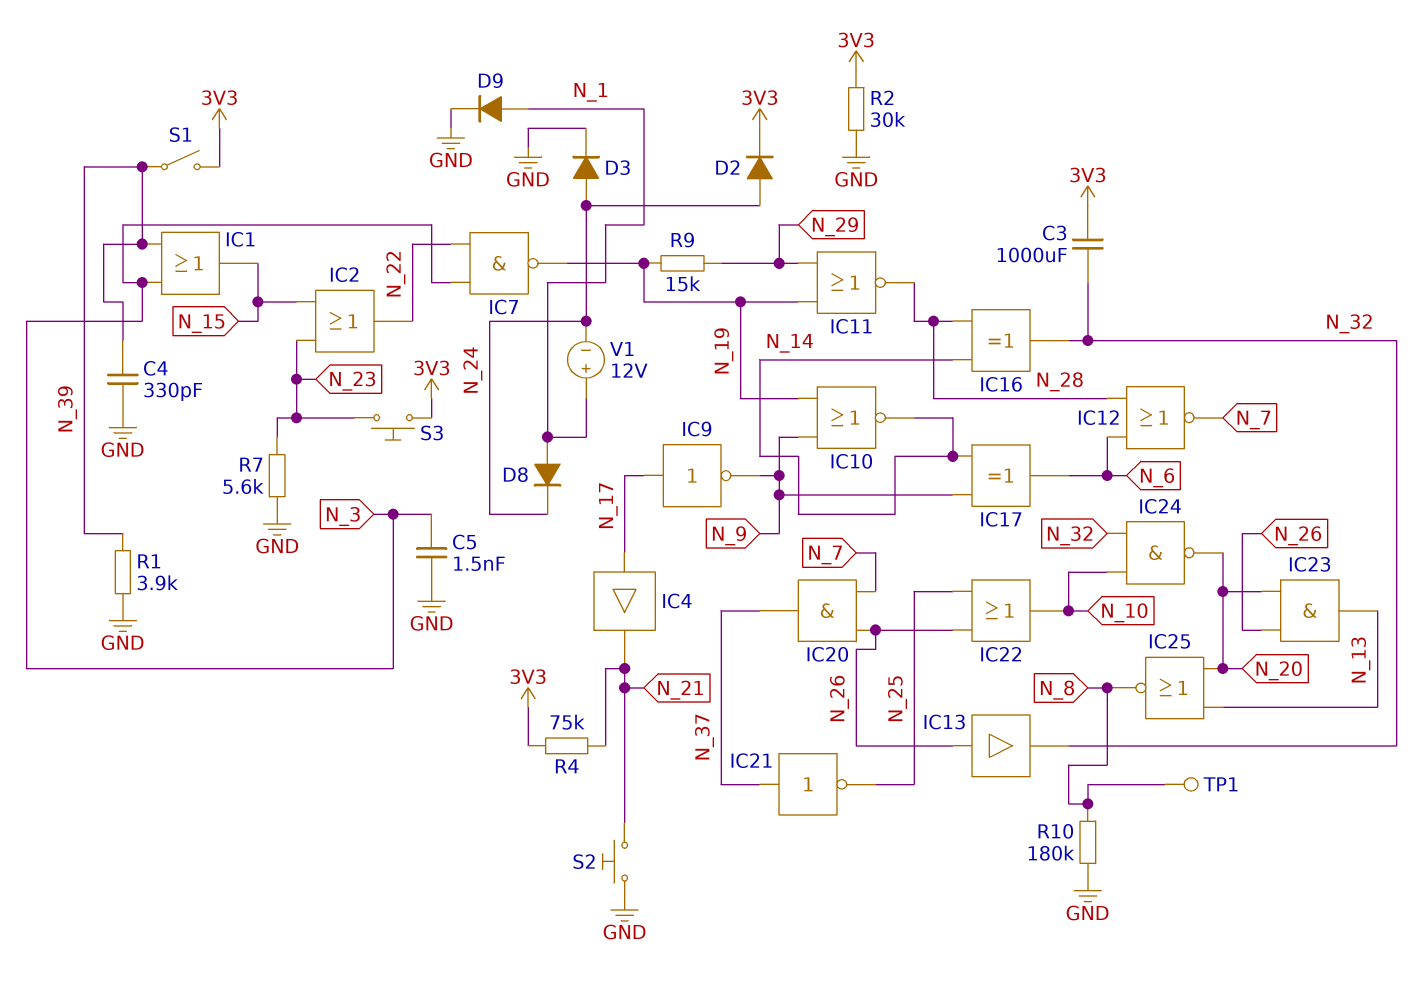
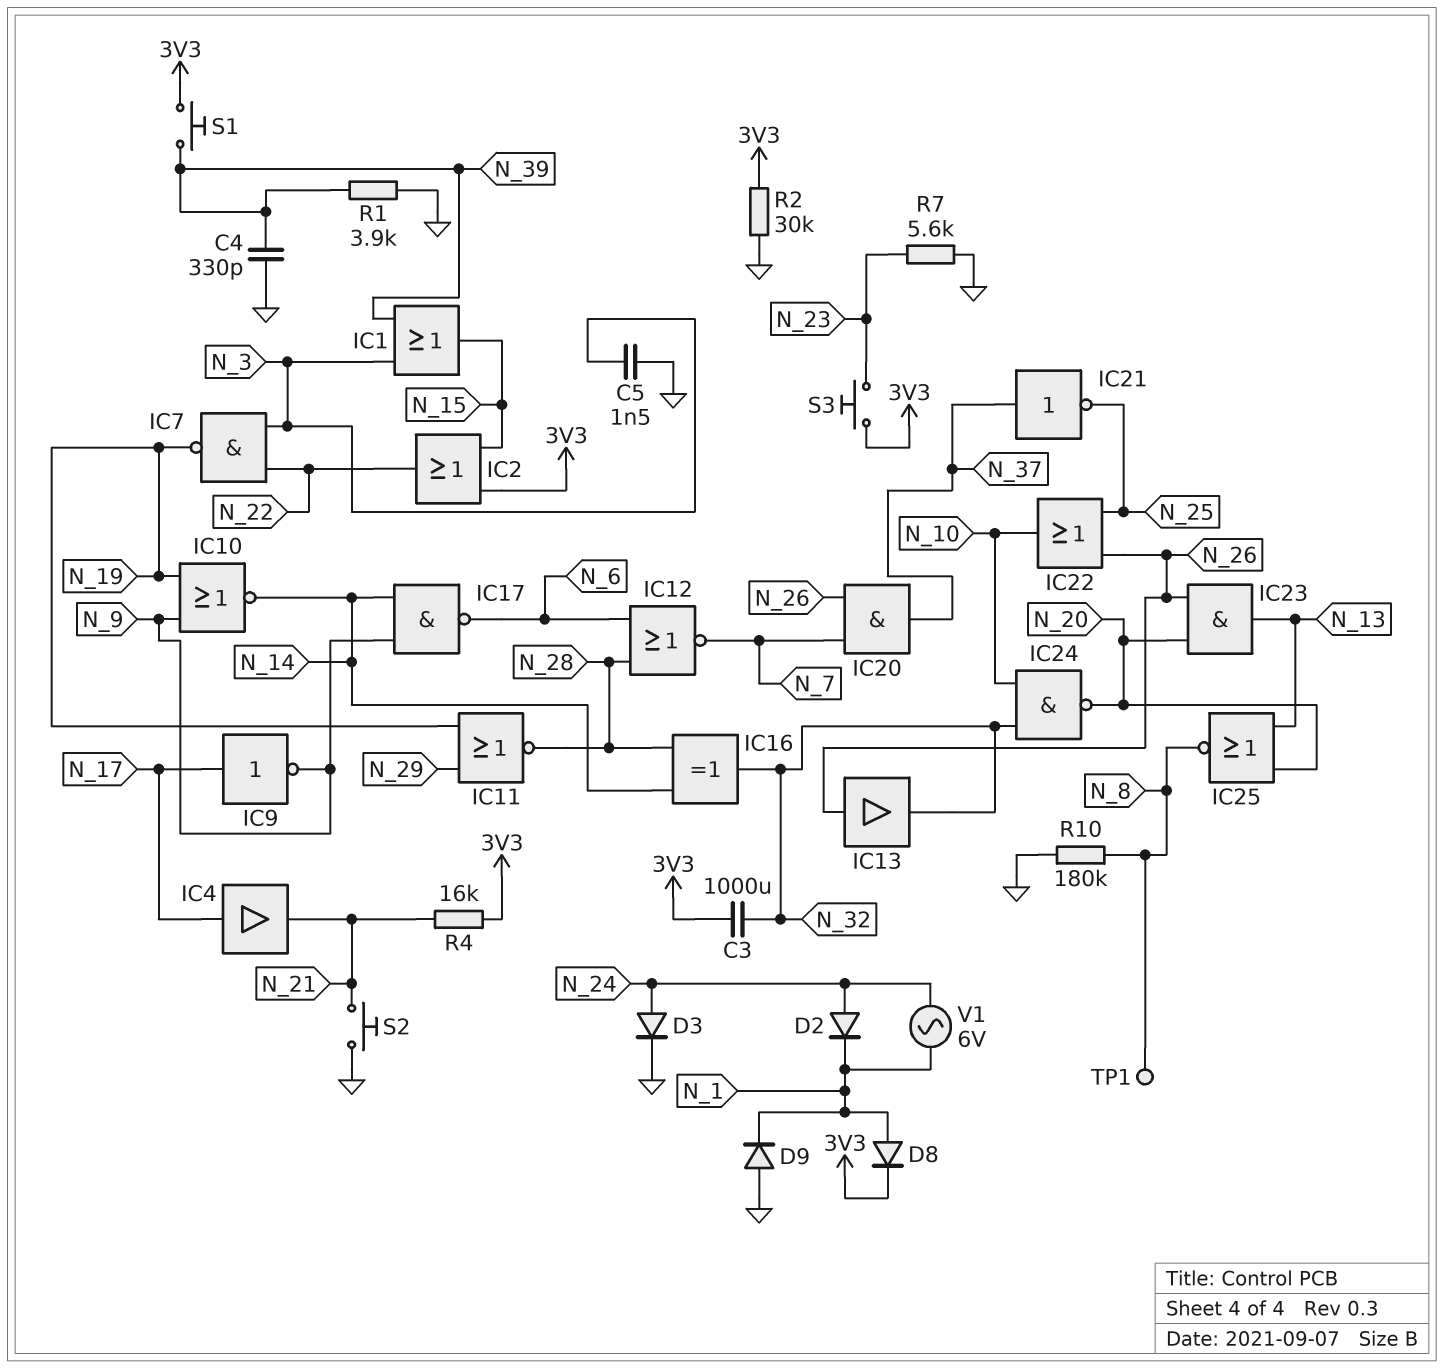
D2: diode (A N_24, K 3V3) -> diode (A N_24, K N_1)
D8: diode (A N_1, K N_24) -> diode (A N_1, K 3V3)
D9: diode (A N_1, K GND) -> diode (A GND, K N_1)
IC2: OR (in N_15, in N_23, out N_22) -> OR (in 3V3, in N_15, out N_22)
IC17: XOR (in N_9, in N_14, out N_6) -> NAND (in N_9, in N_14, out N_6)
R4: 75k (3V3, N_21) -> 16k (3V3, N_21)
R9: 15k (N_19, N_29) -> none
S1: switch (3V3, N_39) -> button (3V3, N_39)
V1: 12V (plus N_1, minus N_24) -> AC 6V (N_1, N_24)

